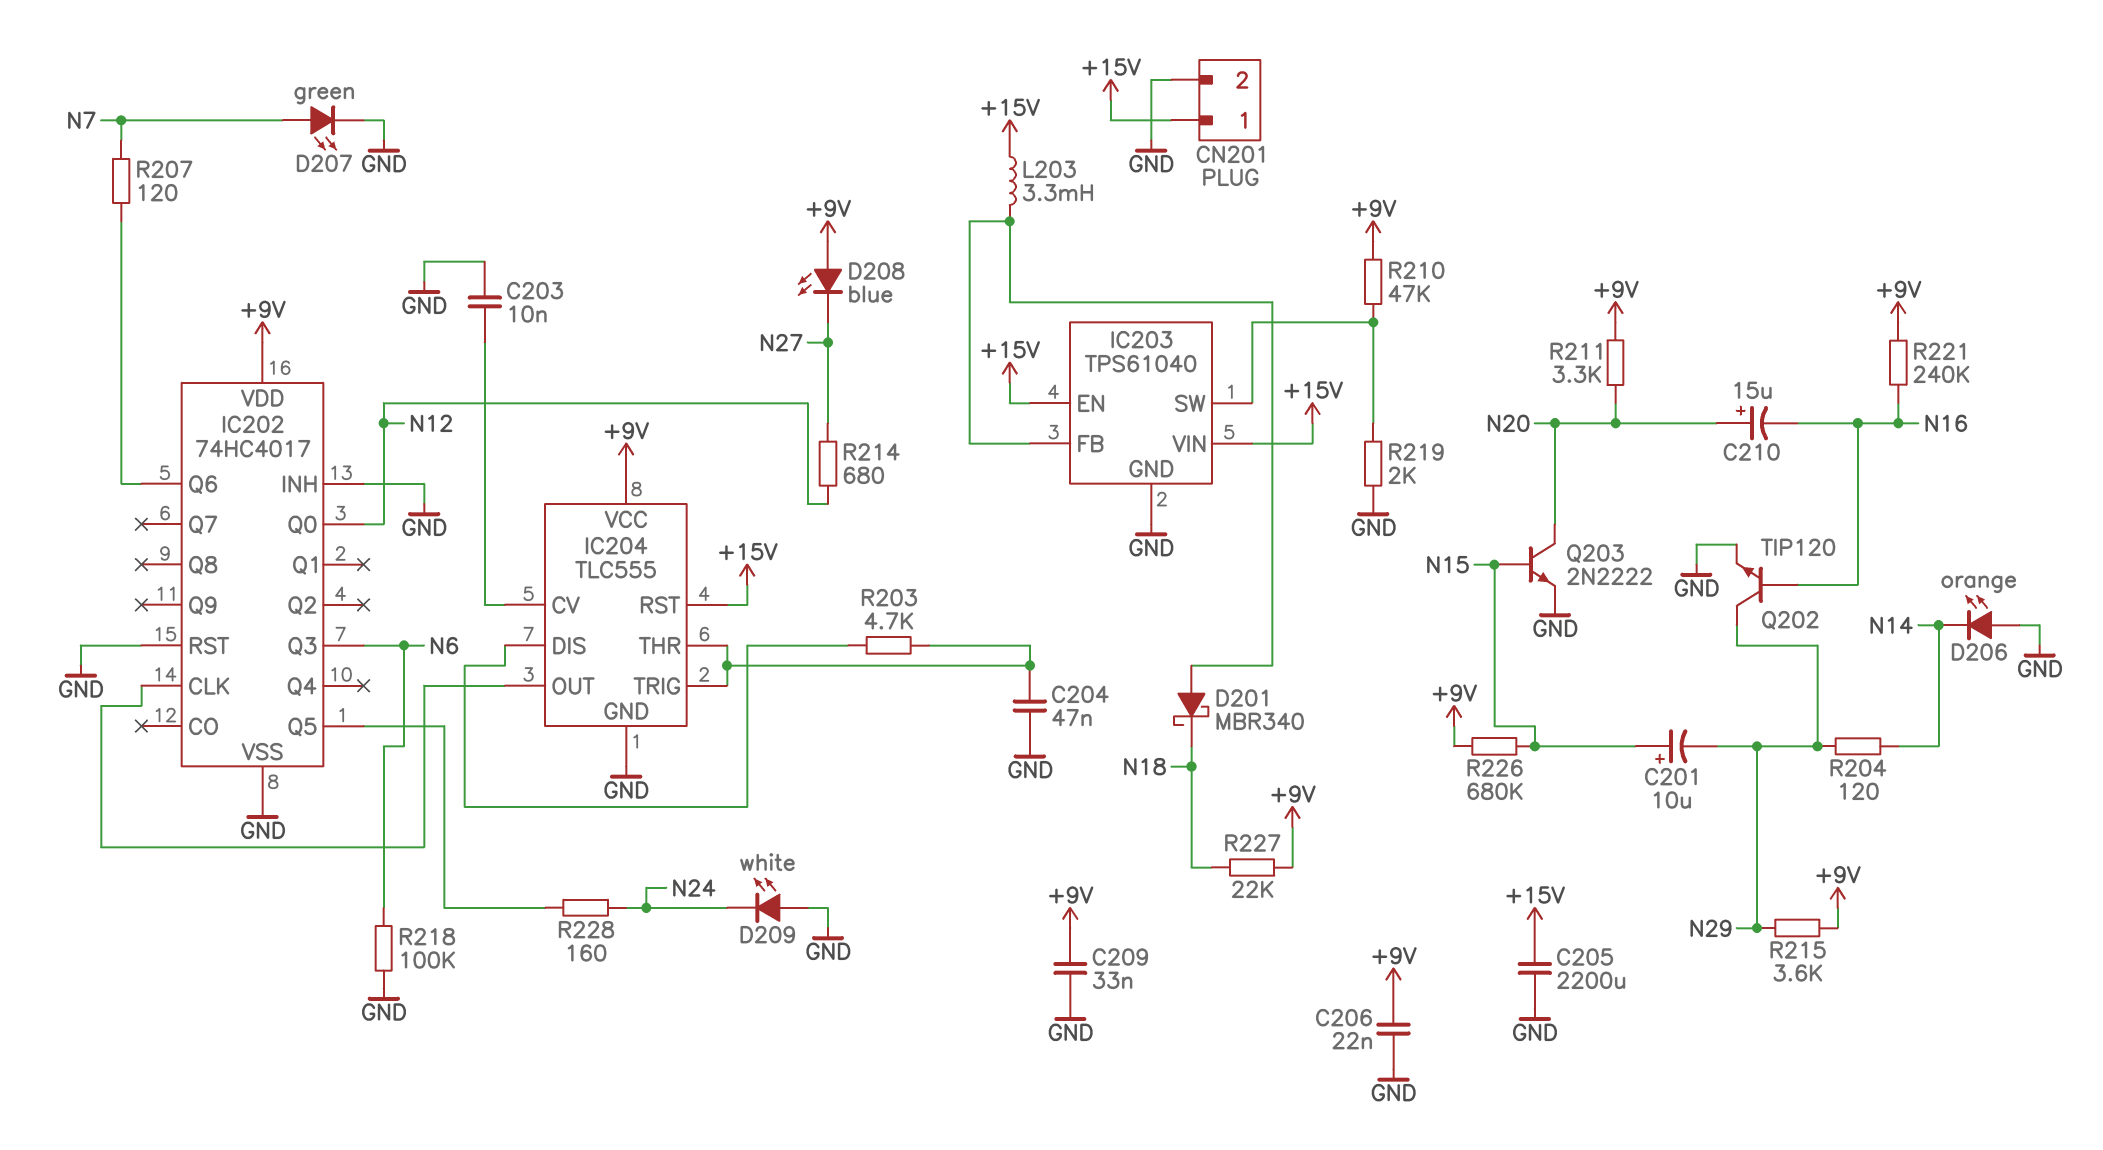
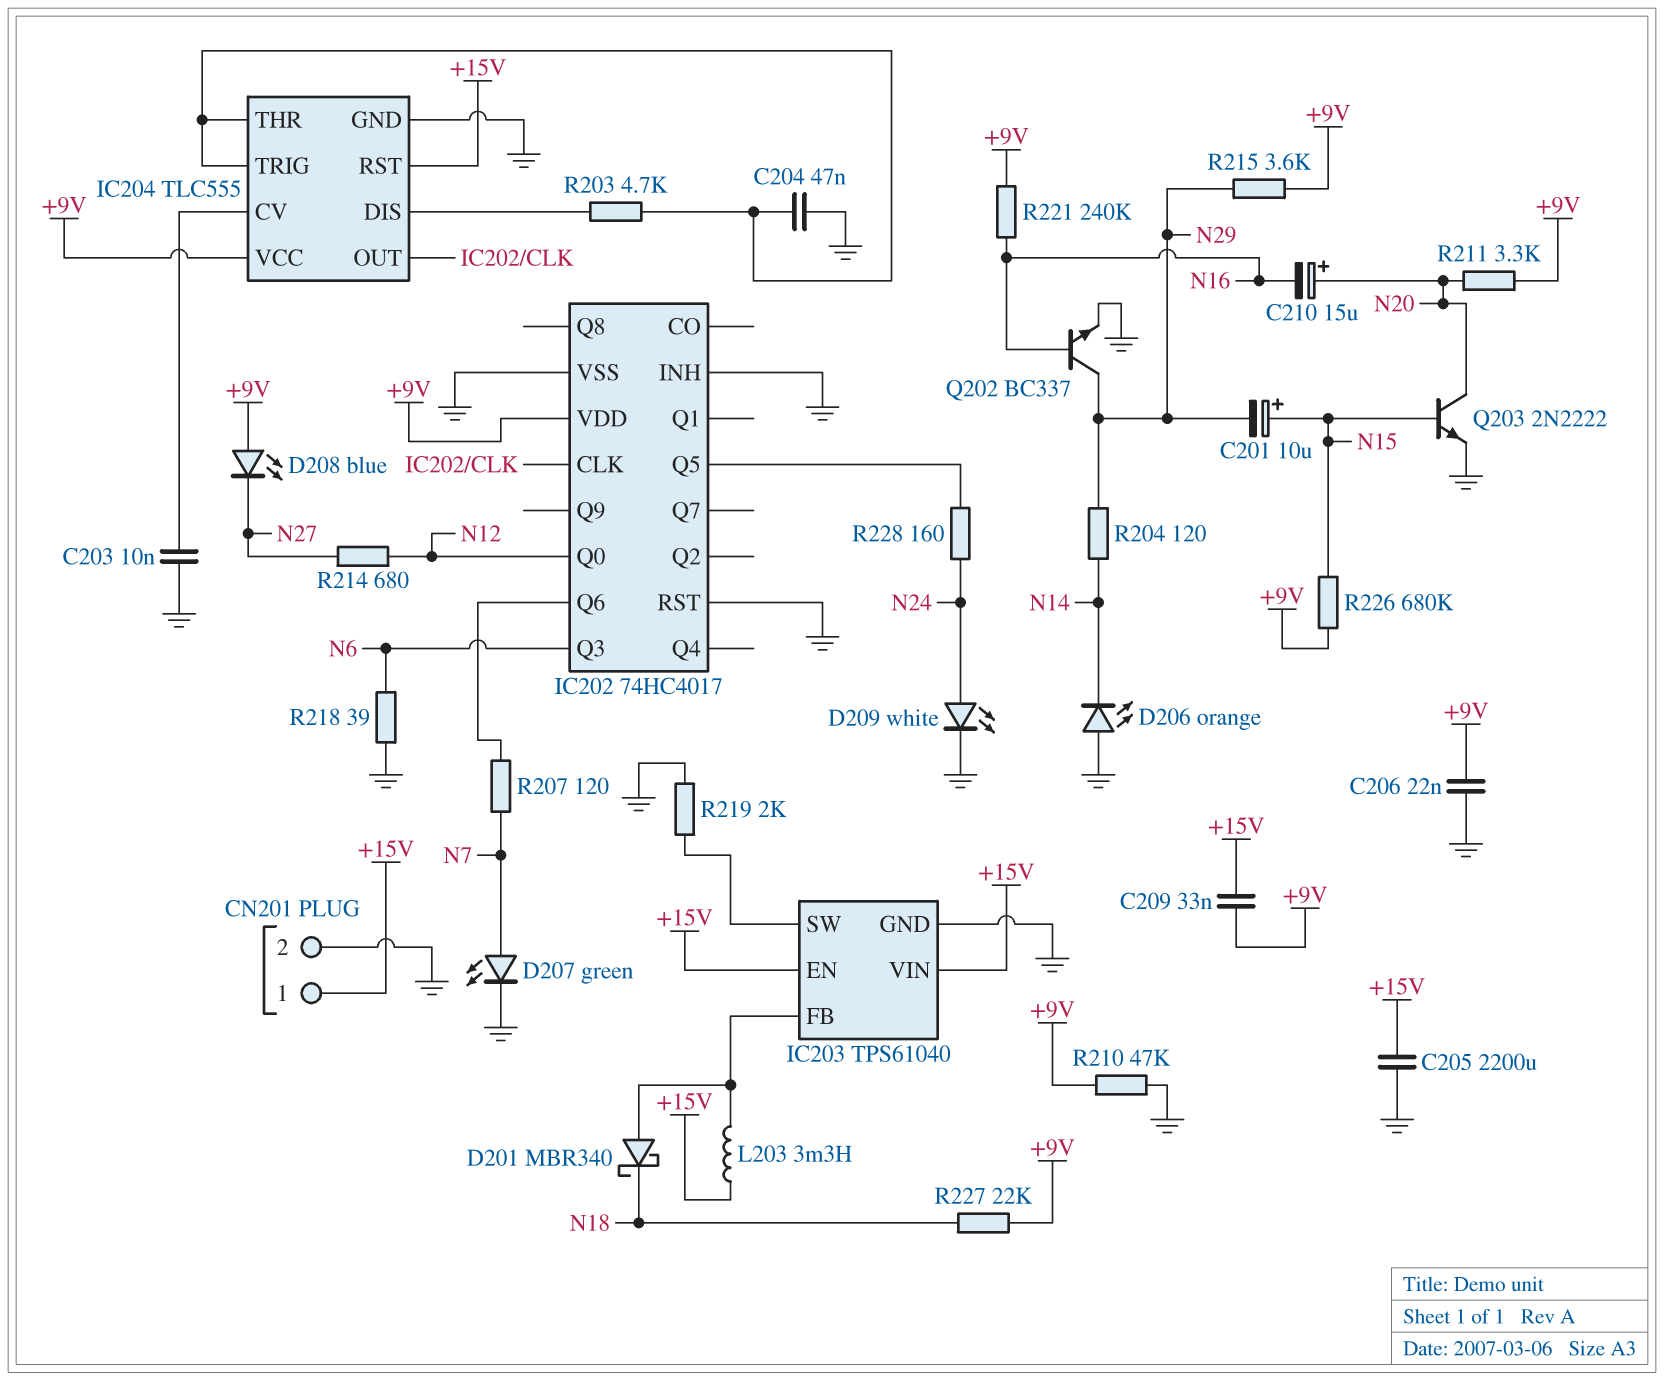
C209: 33nF (+9V, GND) -> 33nF (+9V, +15V)
D209: LED white (A GND, K N24) -> LED white (A N24, K GND)
Q202: NPN TIP120 (B N16, C N29, E GND) -> NPN BC337 (B N16, C N29, E GND)
R210: 47k (+9V, IC203/SW) -> 47k (+9V, GND)
R218: 100k (GND, N6) -> 39 (GND, N6)

